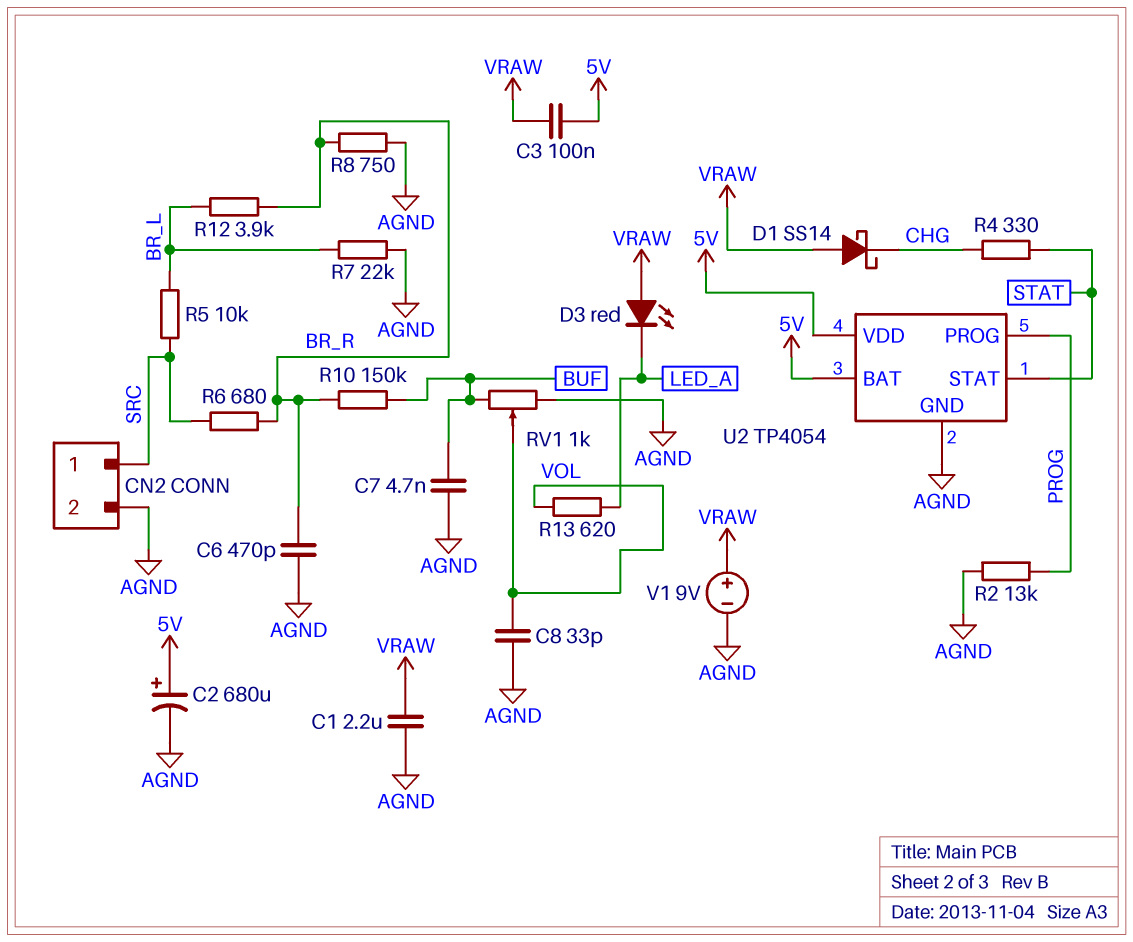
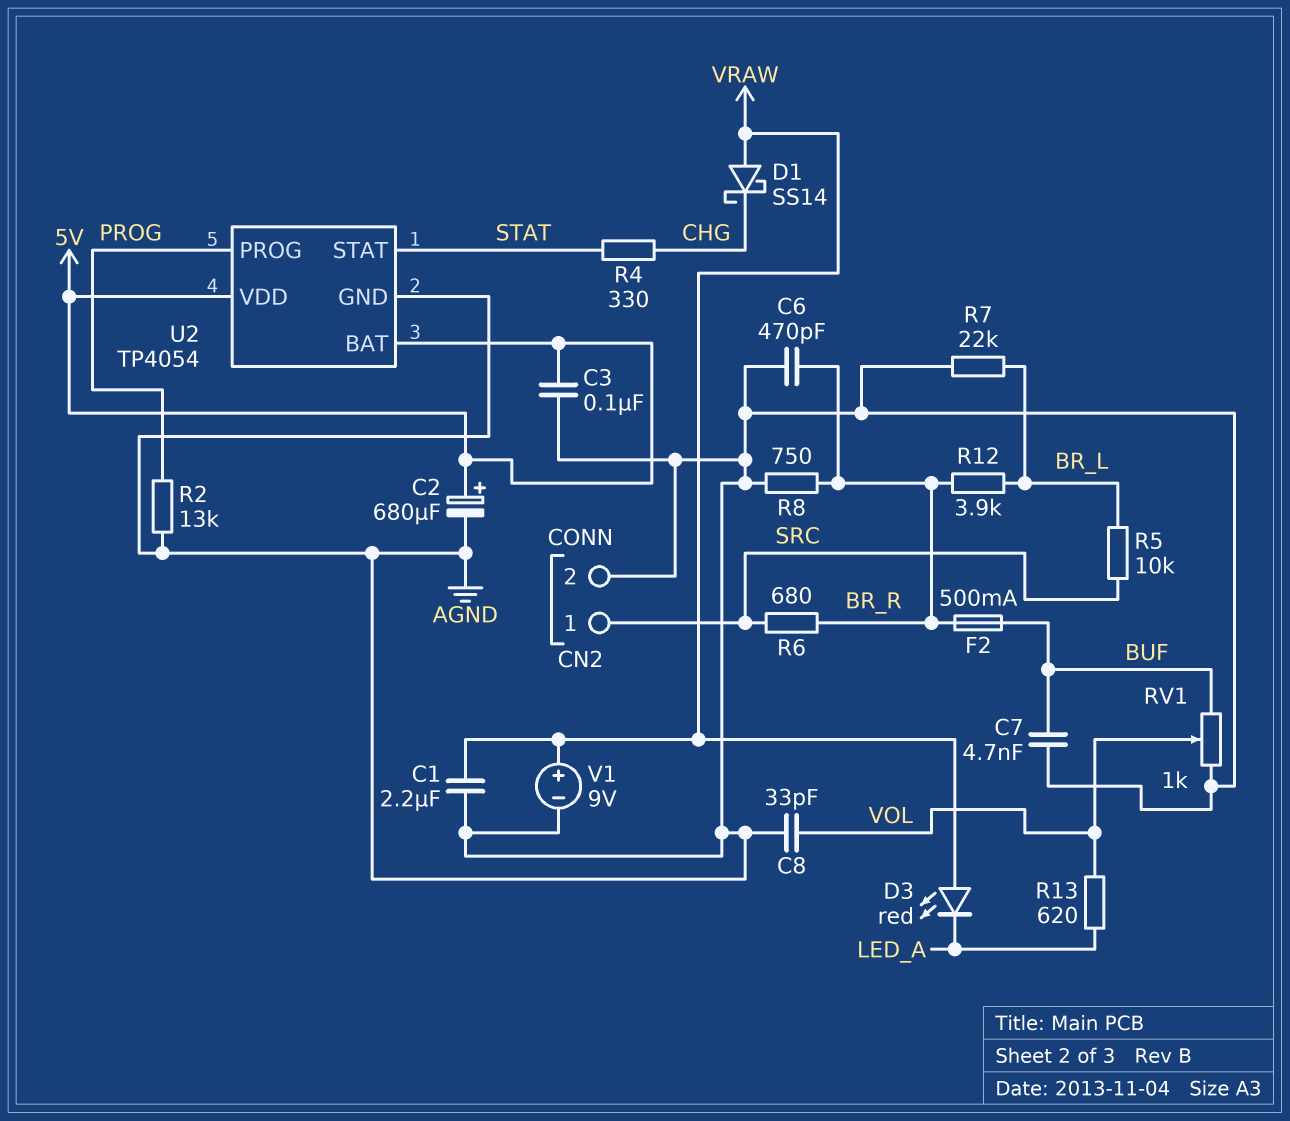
C3: 100nF (5V, VRAW) -> 100nF (5V, AGND)
F2: none -> 500mA (BR_R, BUF)
R10: 150k (BR_R, BUF) -> none

